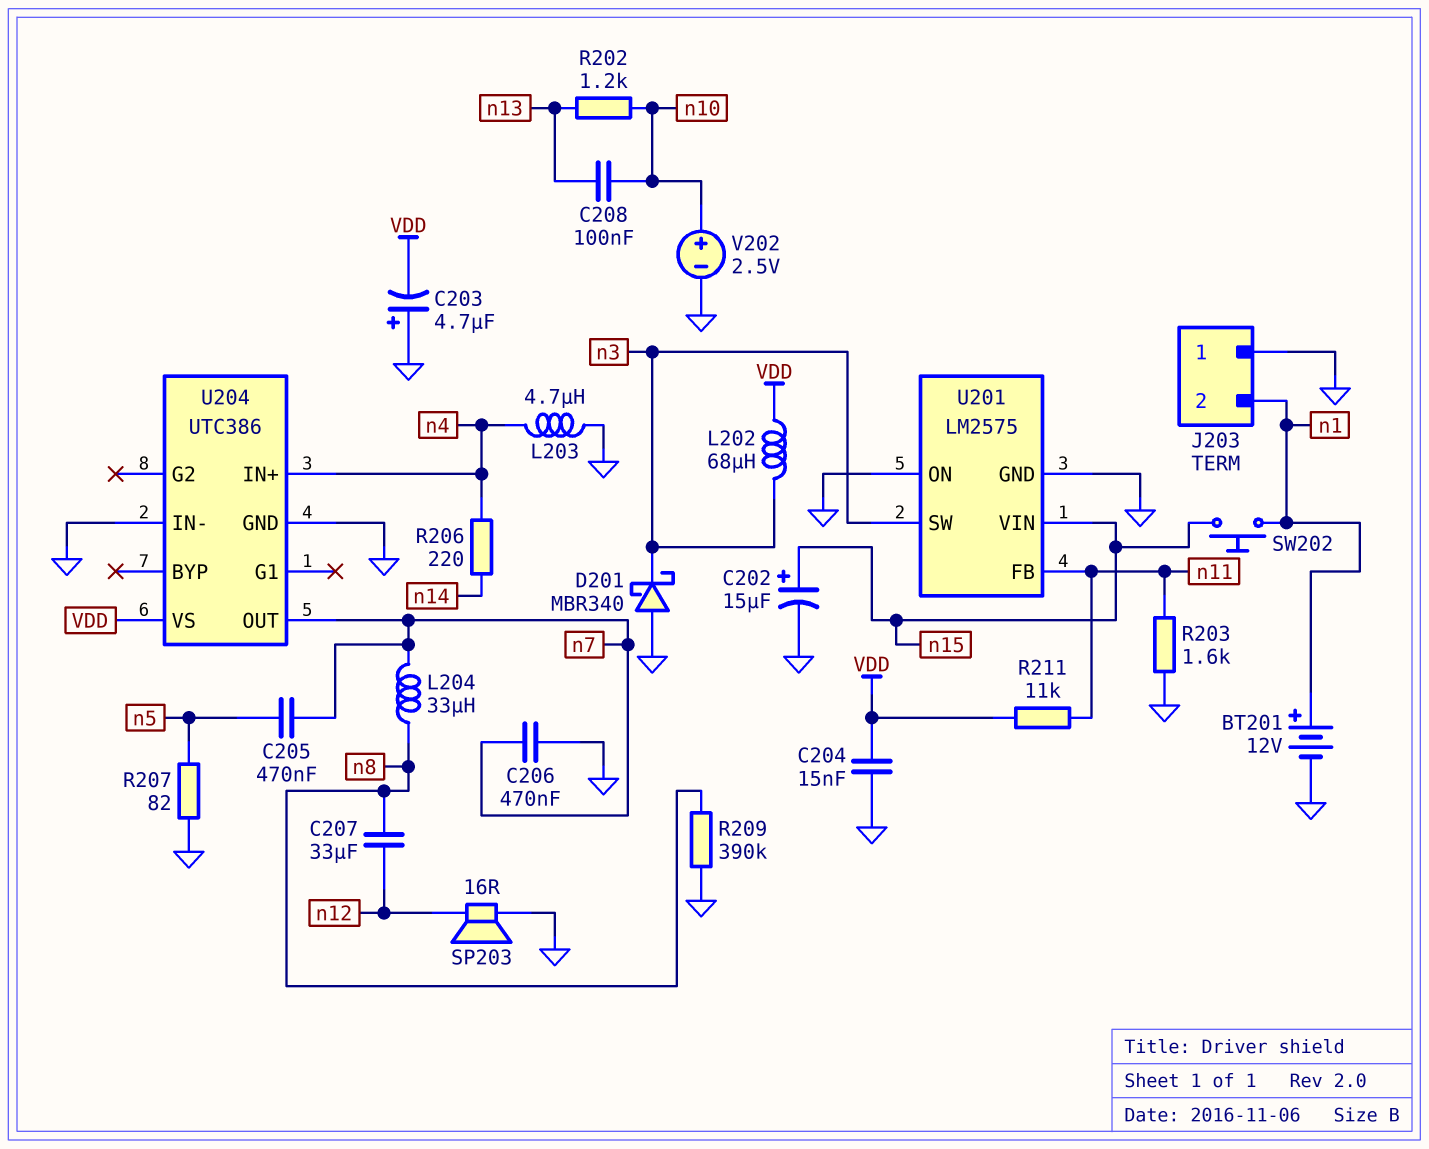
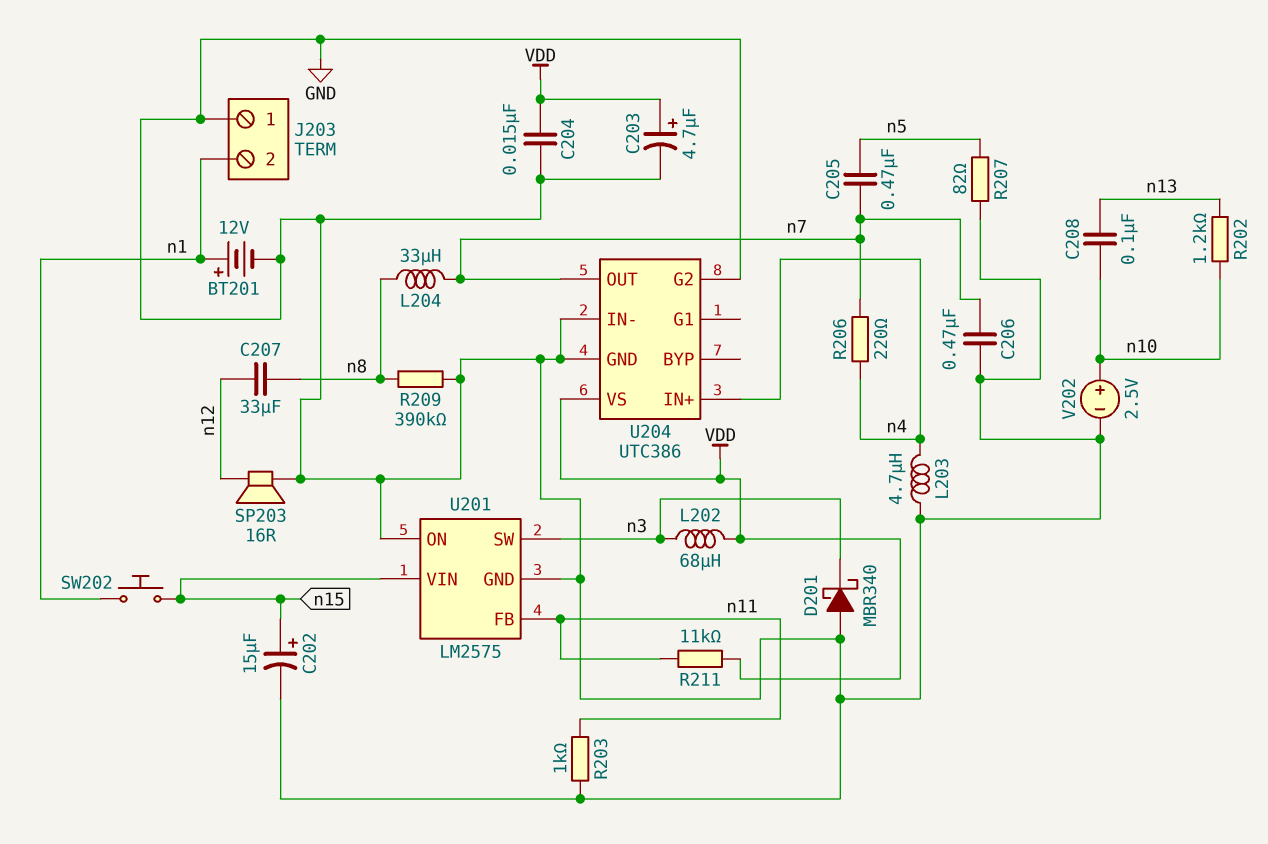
C203: 4.7uF (plus GND, minus VDD) -> 4.7uF (plus VDD, minus GND)
R203: 1.6k (GND, n11) -> 1k (GND, n11)
R206: 220 (n4, n14) -> 220 (n4, n7)
U204 pin G2: none -> GND

